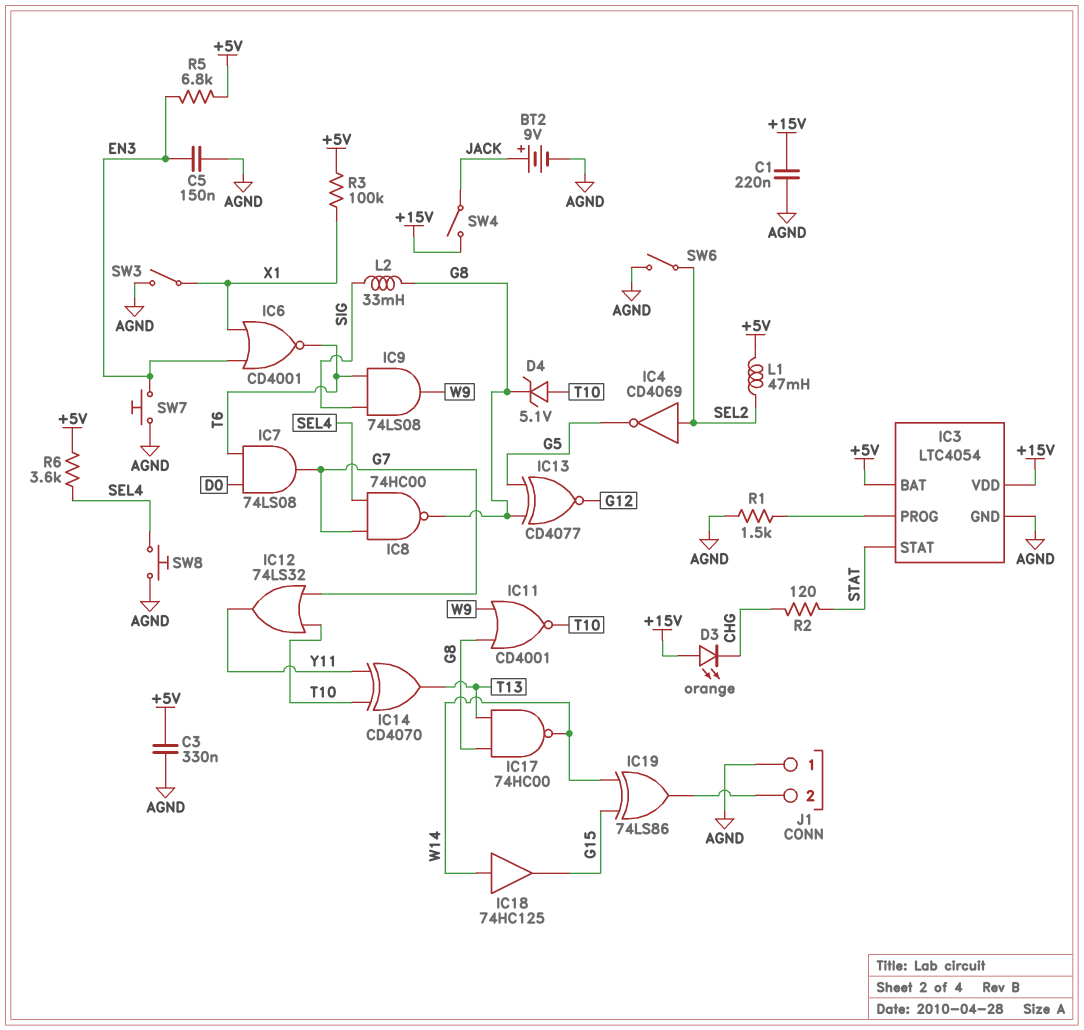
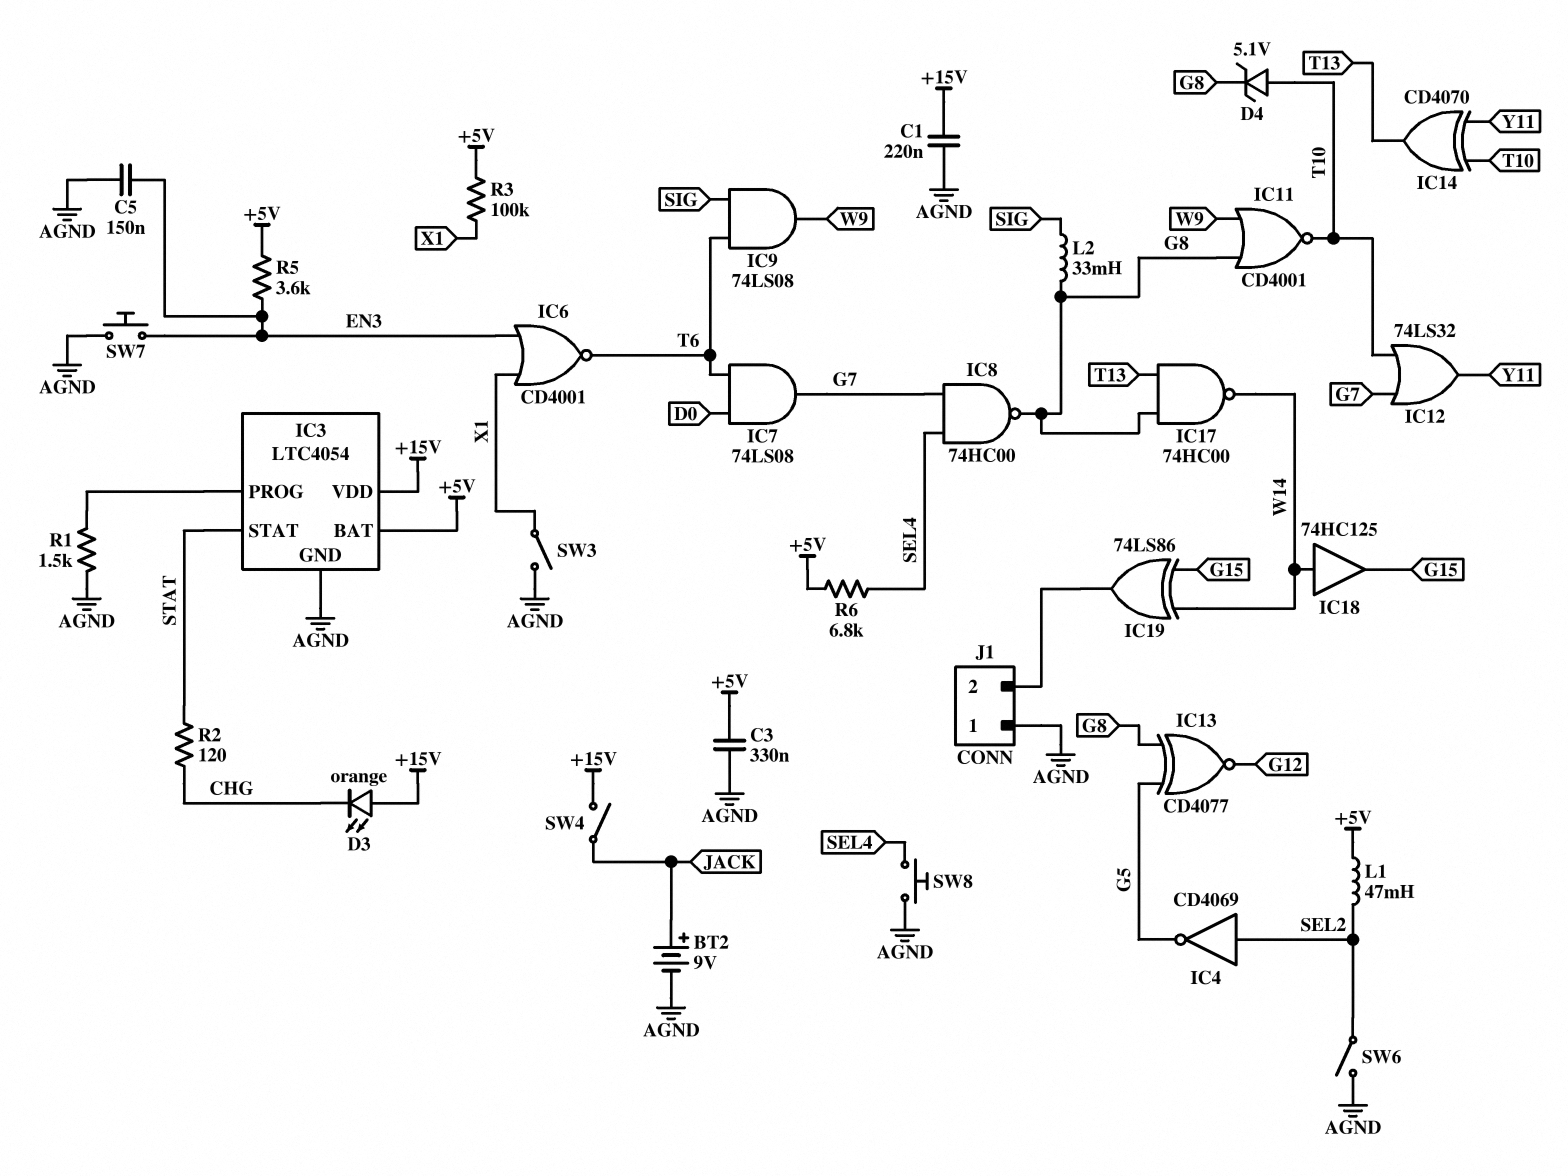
R5: 6.8k (+5V, EN3) -> 3.6k (+5V, EN3)
R6: 3.6k (+5V, SEL4) -> 6.8k (+5V, SEL4)

